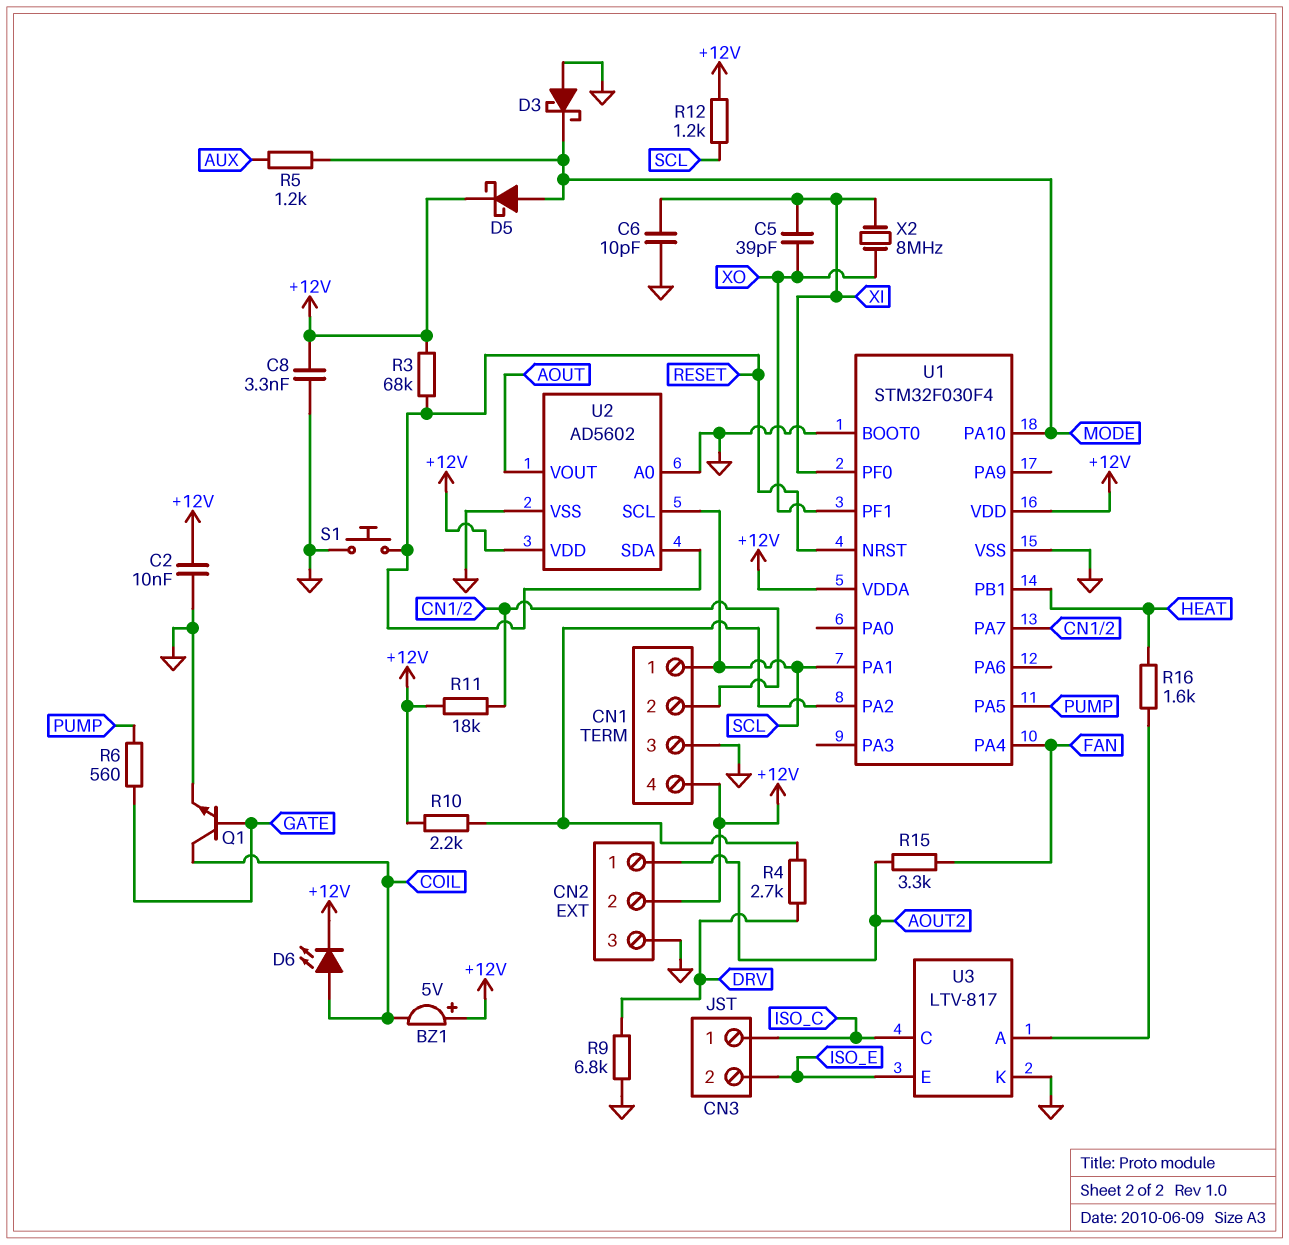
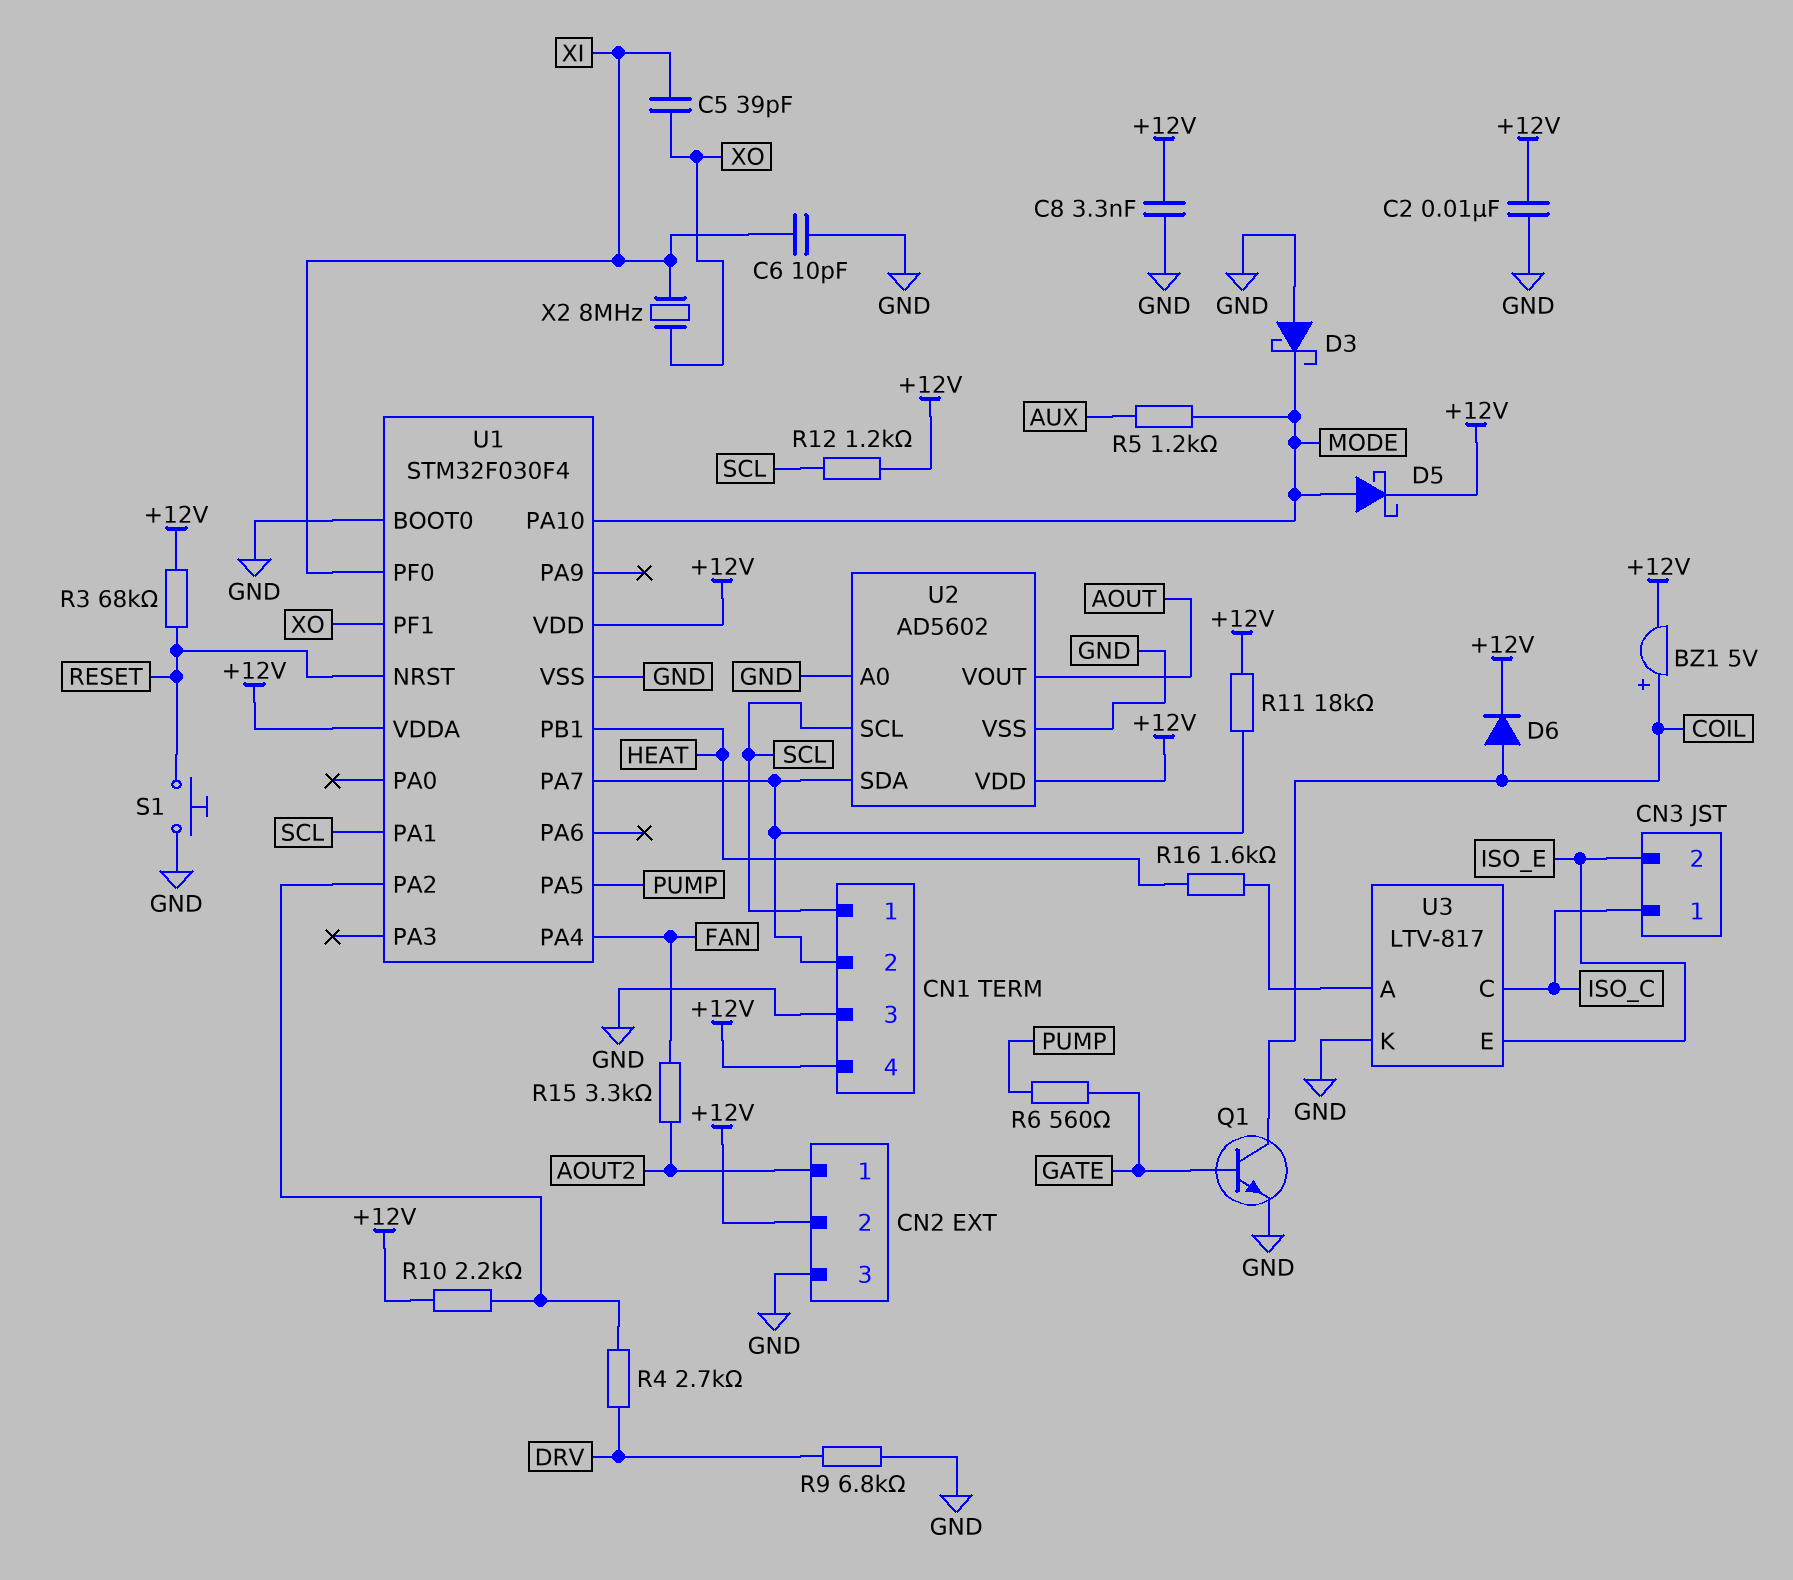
BZ1: buzzer 5V (plus +12V, minus COIL) -> buzzer 5V (plus COIL, minus +12V)
D6: LED (A COIL, K +12V) -> diode (A COIL, K +12V)
U2 pin SDA: RESET -> CN1/2

